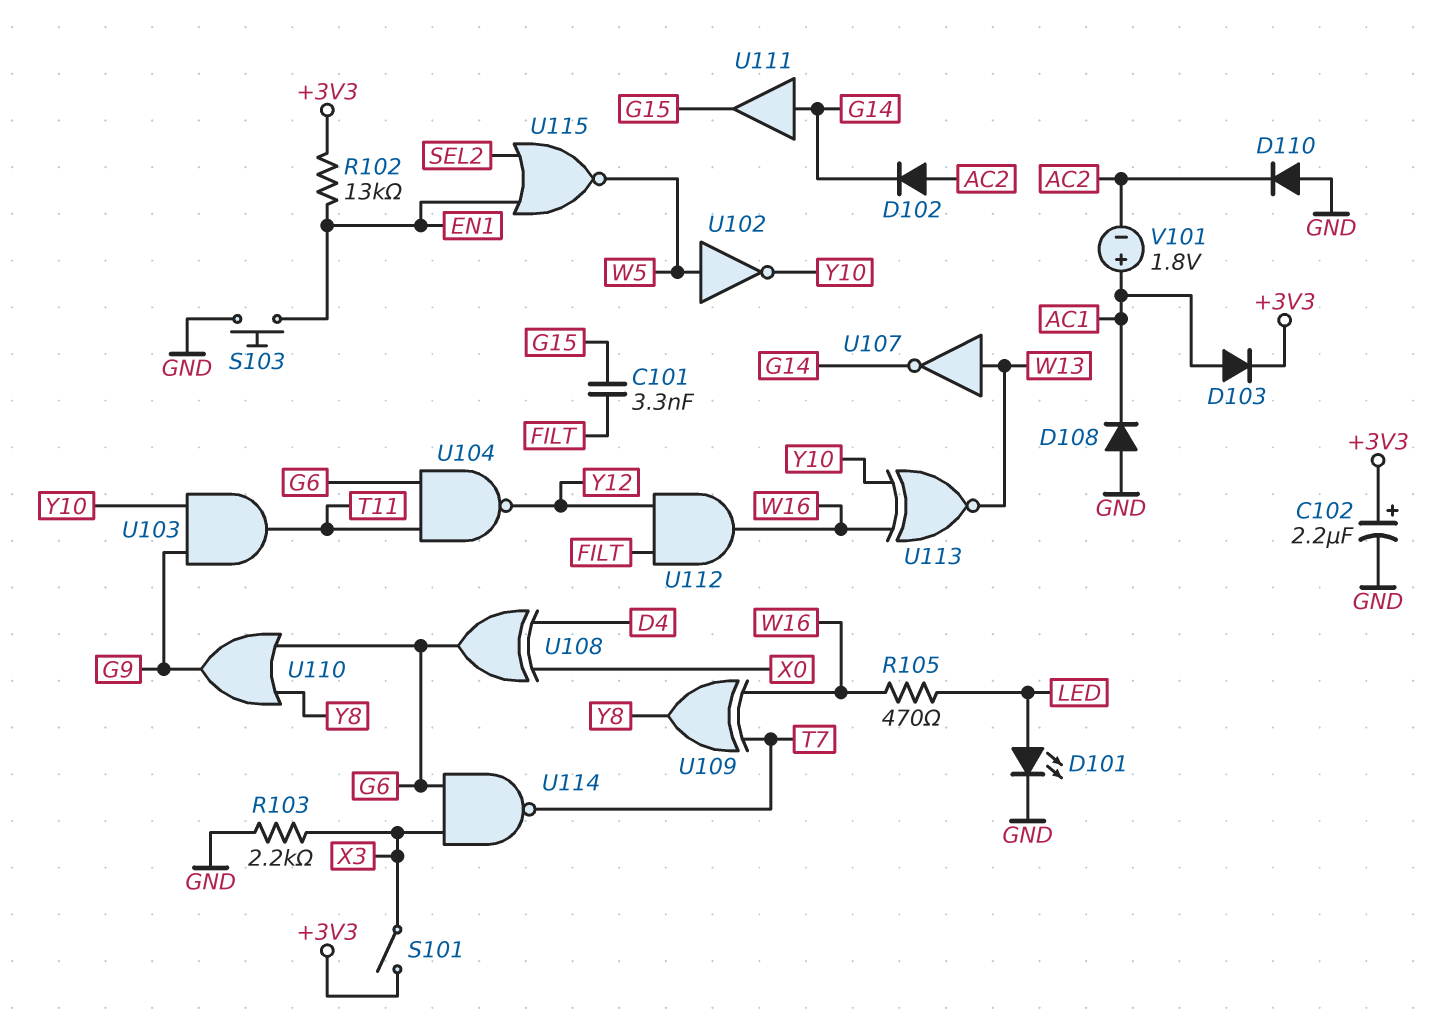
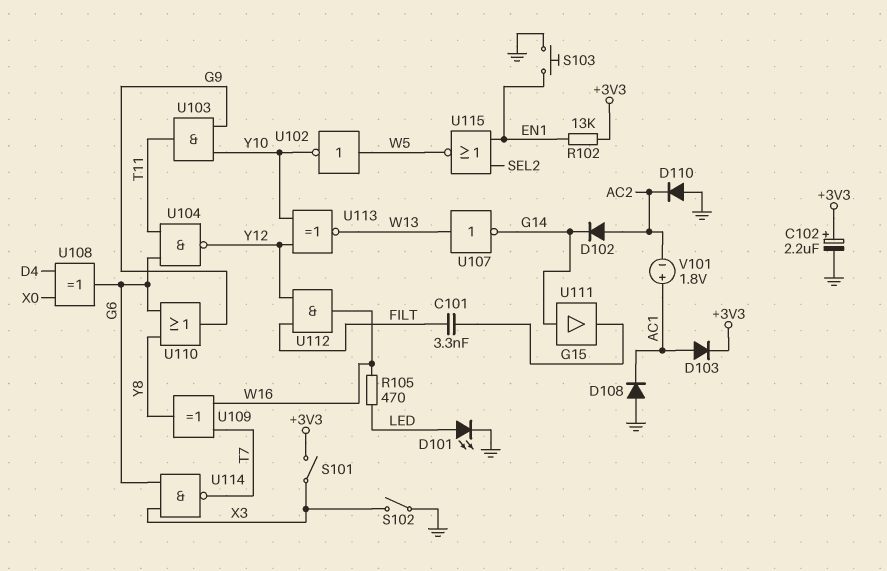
R103: 2.2k (GND, X3) -> none
S102: none -> switch (GND, X3)
U113: XNOR (in W16, in Y10, out W13) -> XNOR (in Y10, in Y12, out W13)

